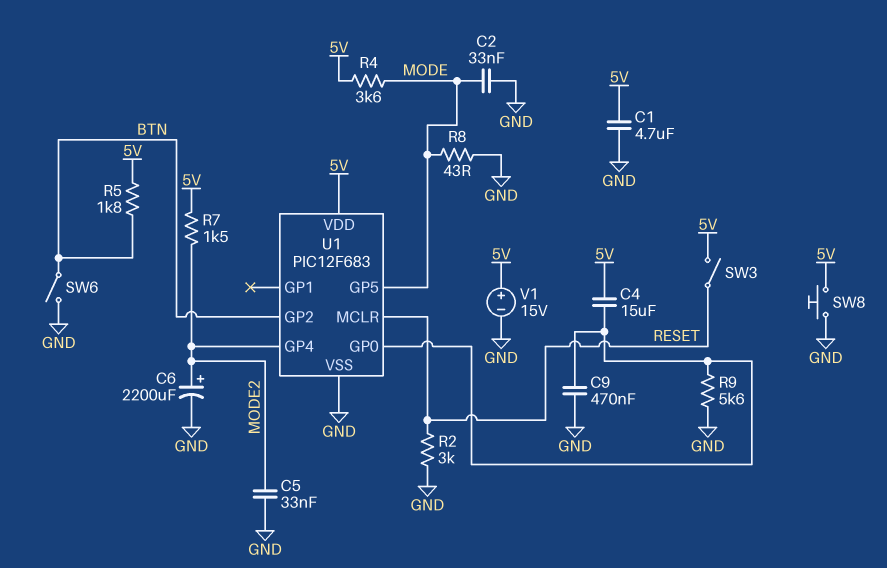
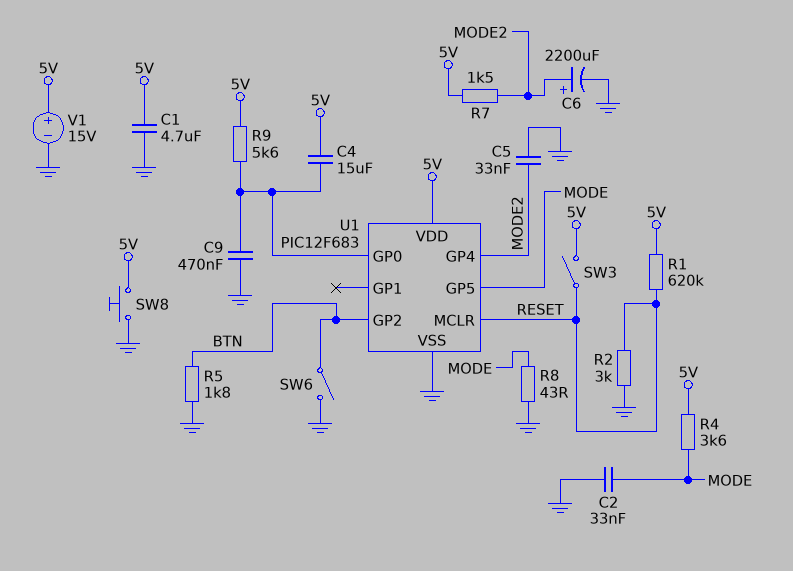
R1: none -> 620k (5V, RESET)
R5: 1.8k (5V, BTN) -> 1.8k (BTN, GND)
R9: 5.6k (GND, U1/GP0) -> 5.6k (5V, U1/GP0)

